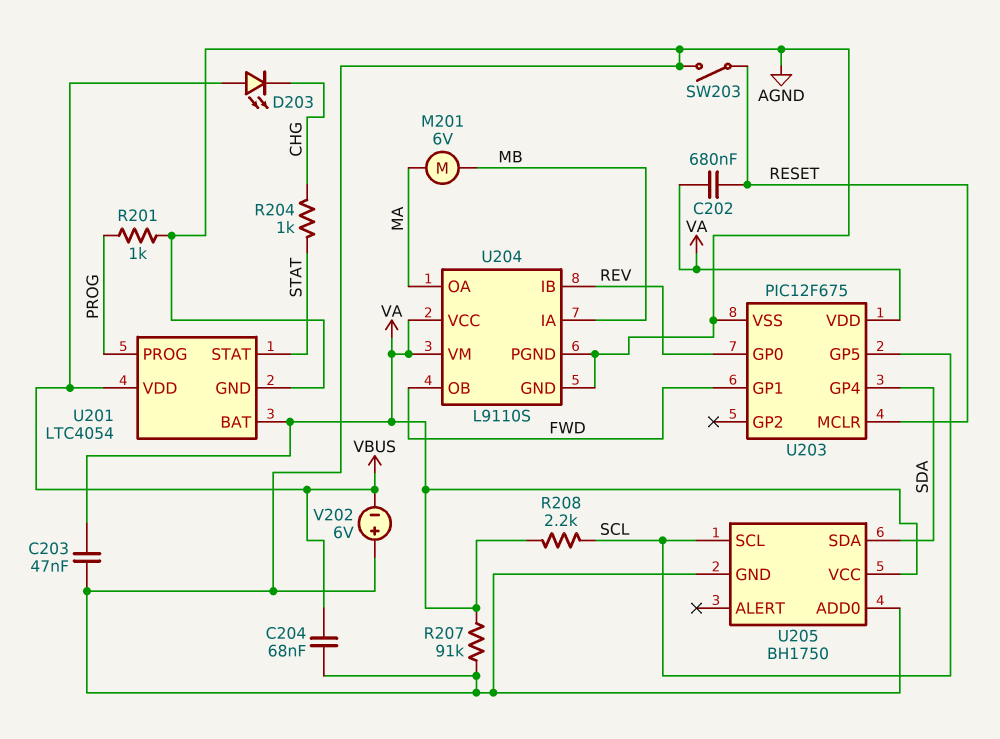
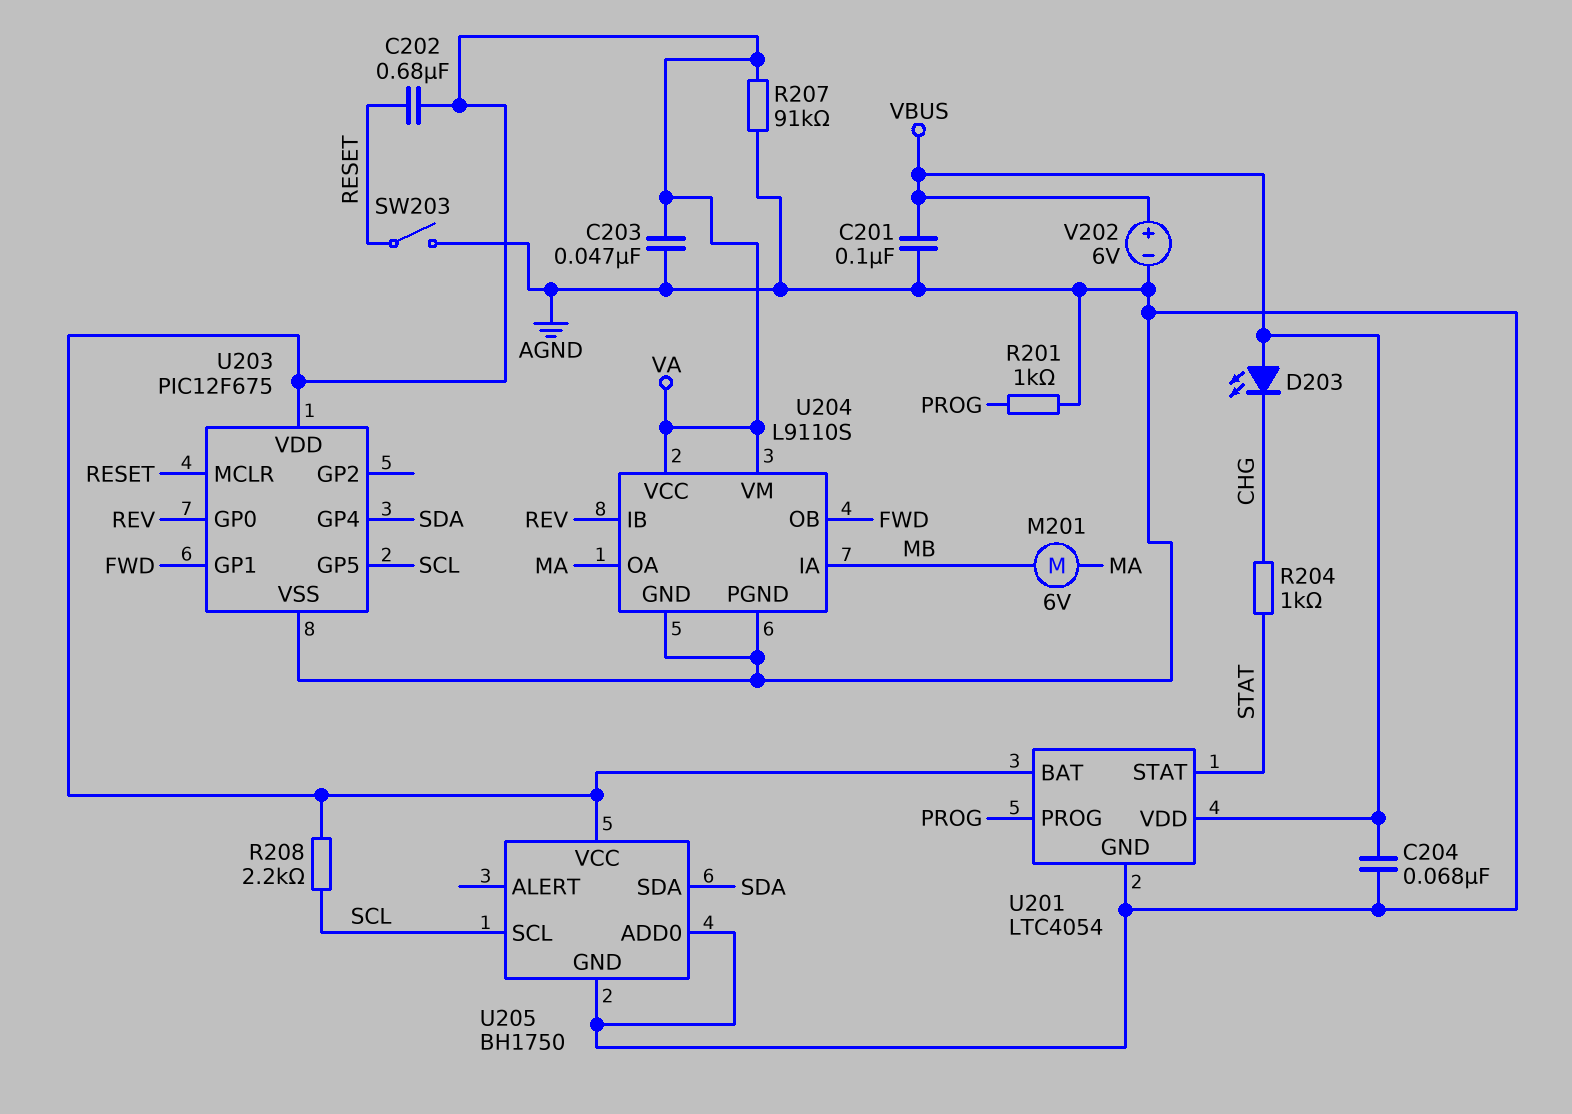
C201: none -> 100nF (AGND, VBUS)
V202: 6V (plus AGND, minus VBUS) -> 6V (plus VBUS, minus AGND)

